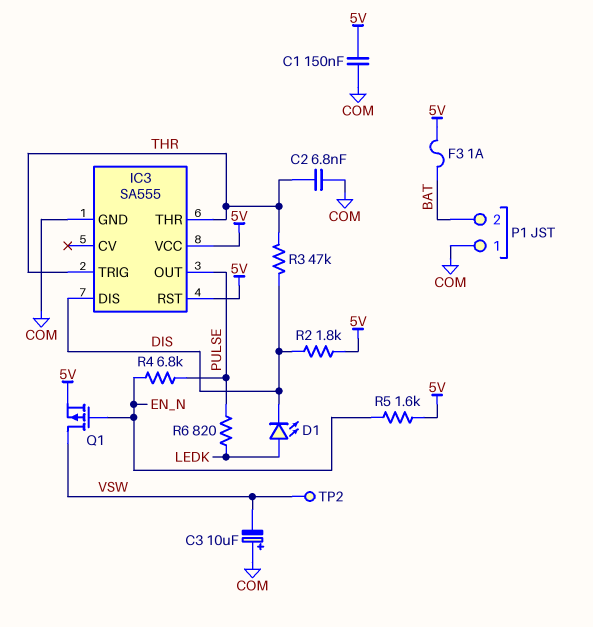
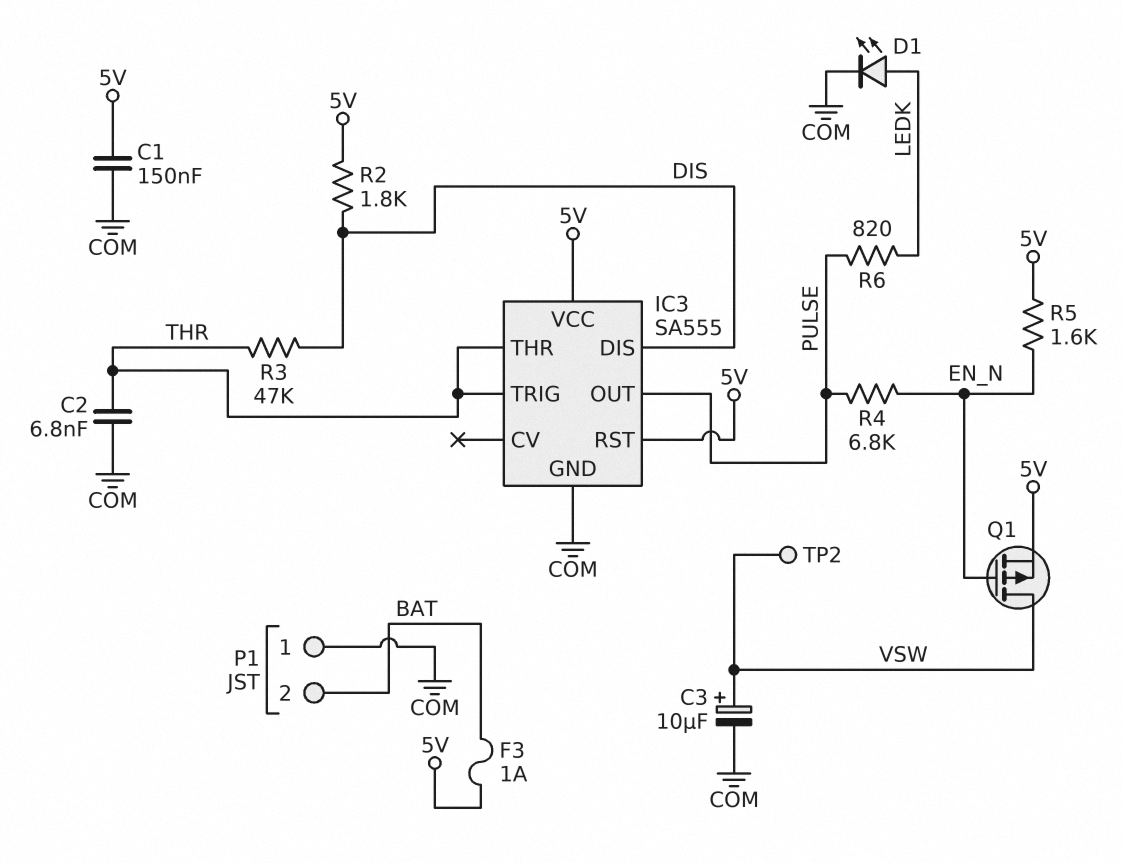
C3: 10uF (plus COM, minus VSW) -> 10uF (plus VSW, minus COM)
D1: LED (A LEDK, K DIS) -> LED (A LEDK, K COM)

